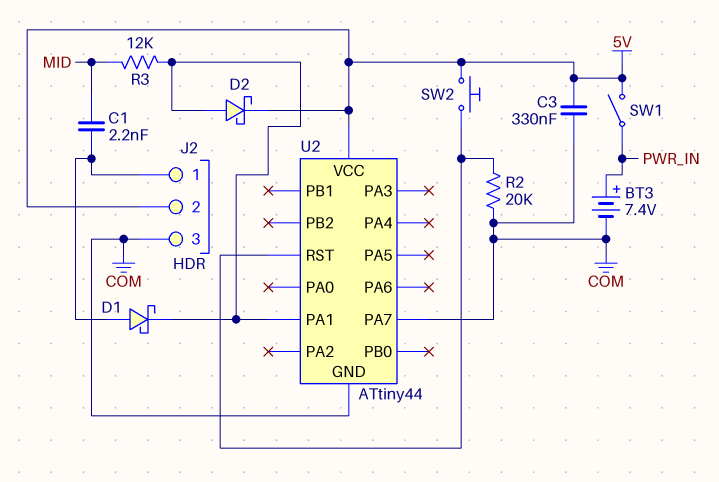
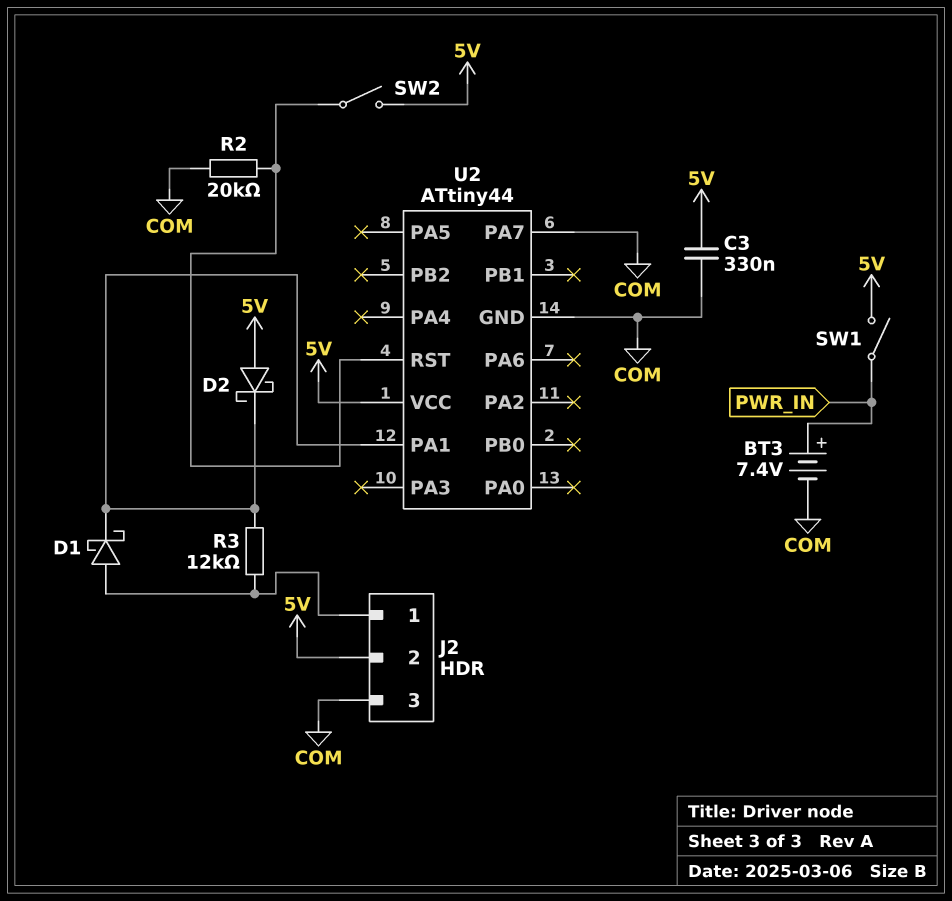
C1: 2.2nF (J2/1, MID) -> none
D2: schottky (A U2/PA1, K 5V) -> schottky (A 5V, K U2/PA1)
R3: 12k (MID, U2/PA1) -> 12k (J2/1, U2/PA1)
SW2: button (5V, U2/RST) -> switch (5V, U2/RST)

